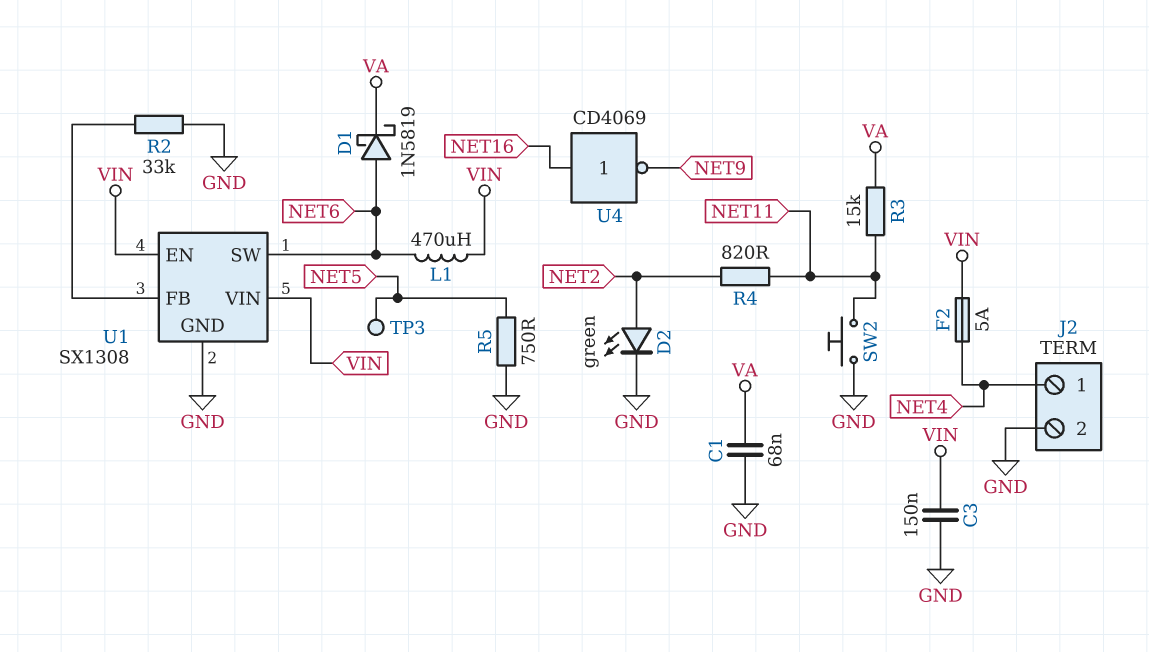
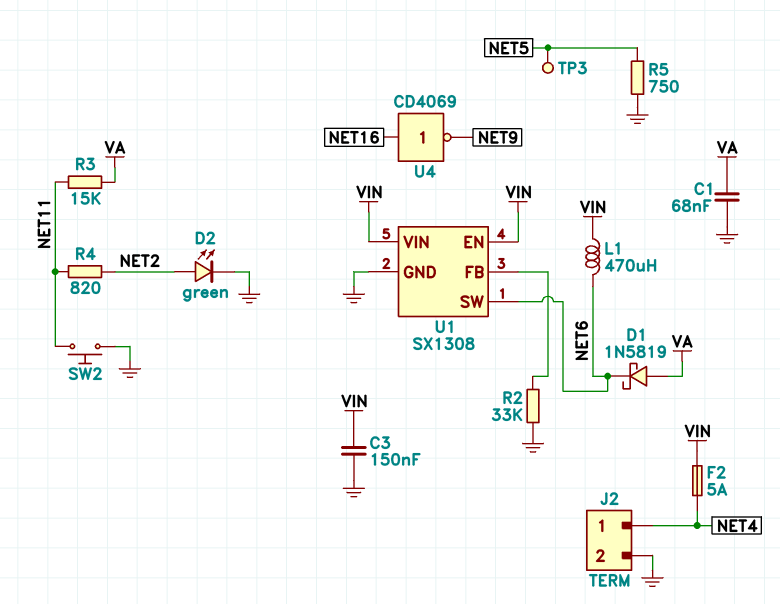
D1: schottky 1N5819 (A NET6, K VA) -> schottky 1N5819 (A VA, K NET6)

